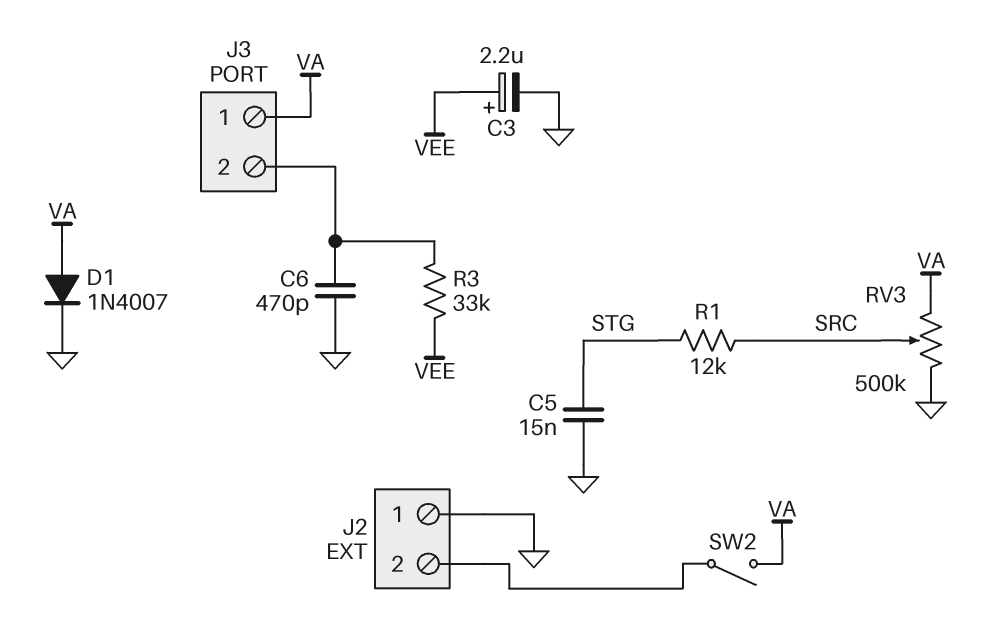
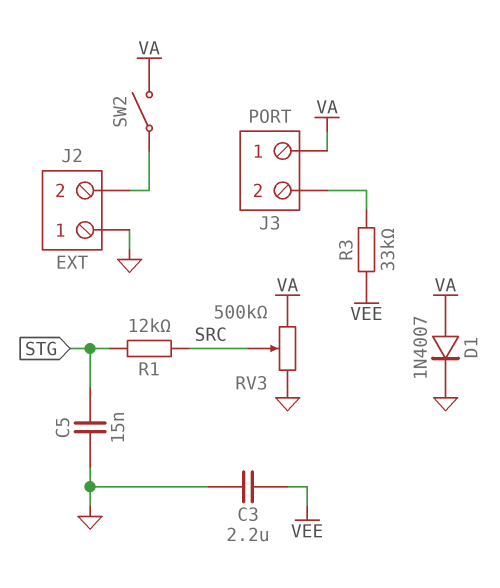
C3: 2.2uF (plus VEE, minus GND) -> 2.2uF (GND, VEE)
C6: 470pF (GND, J3/2) -> none

